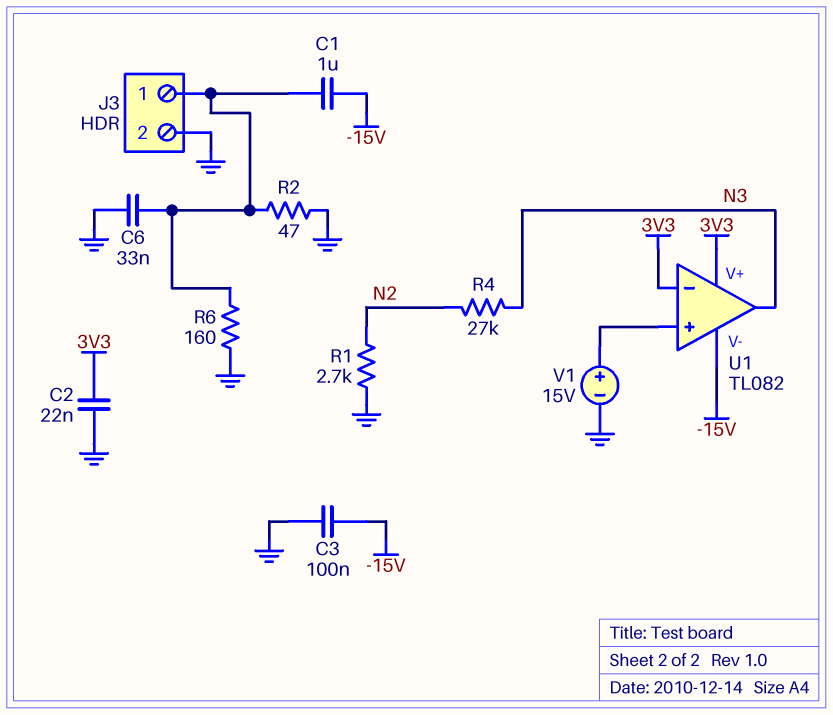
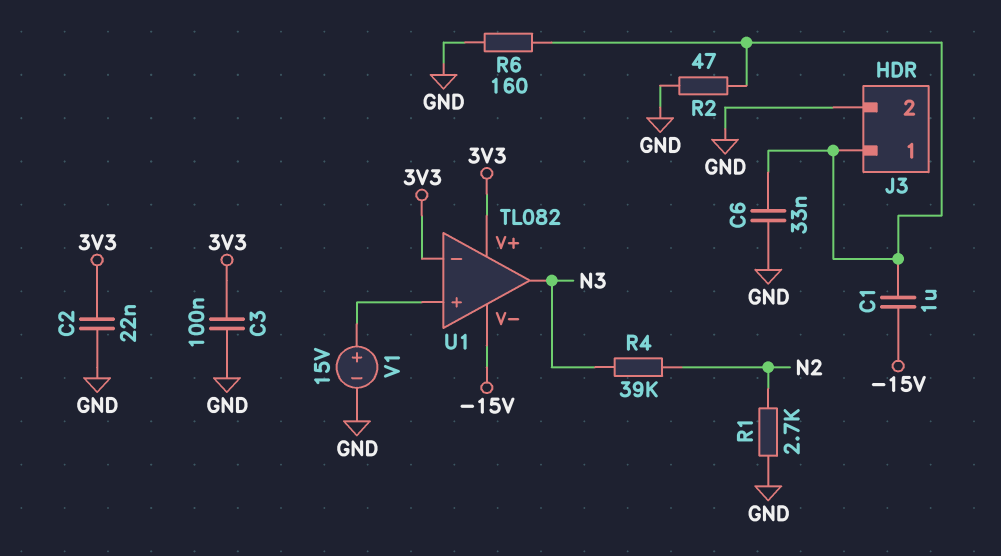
C3: 100nF (-15V, GND) -> 100nF (3V3, GND)
R4: 27k (N2, N3) -> 39k (N2, N3)

